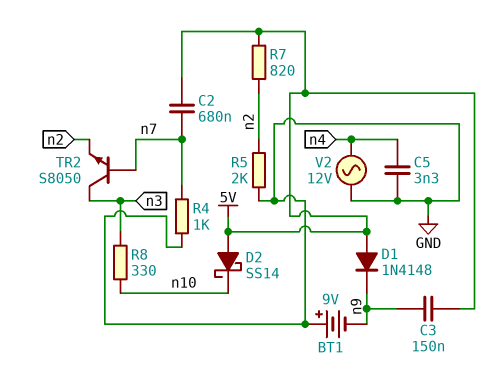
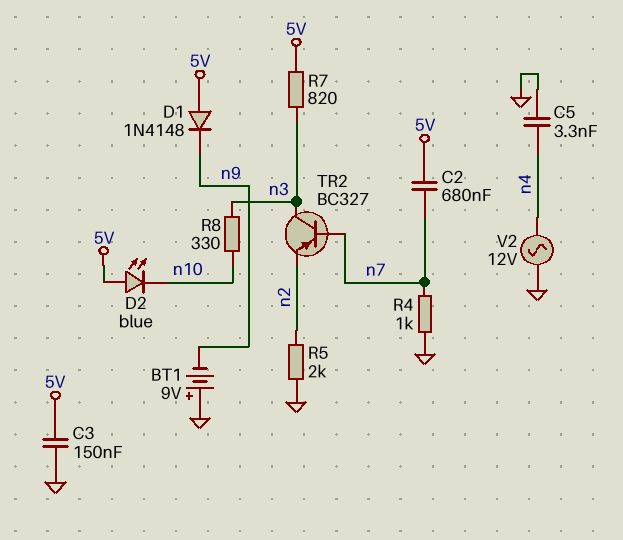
C3: 150nF (5V, n9) -> 150nF (5V, GND)
D2: schottky SS14 (A 5V, K n10) -> LED blue (A 5V, K n10)
R7: 820 (5V, n2) -> 820 (5V, n3)
TR2: NPN S8050 (B n7, C n3, E n2) -> PNP BC327 (B n7, C n3, E n2)

